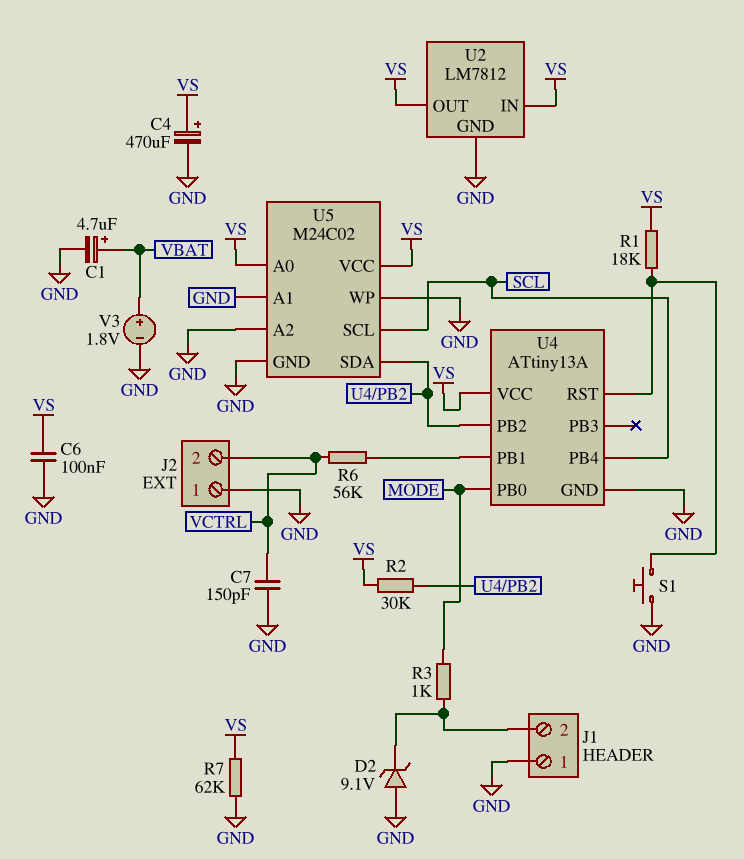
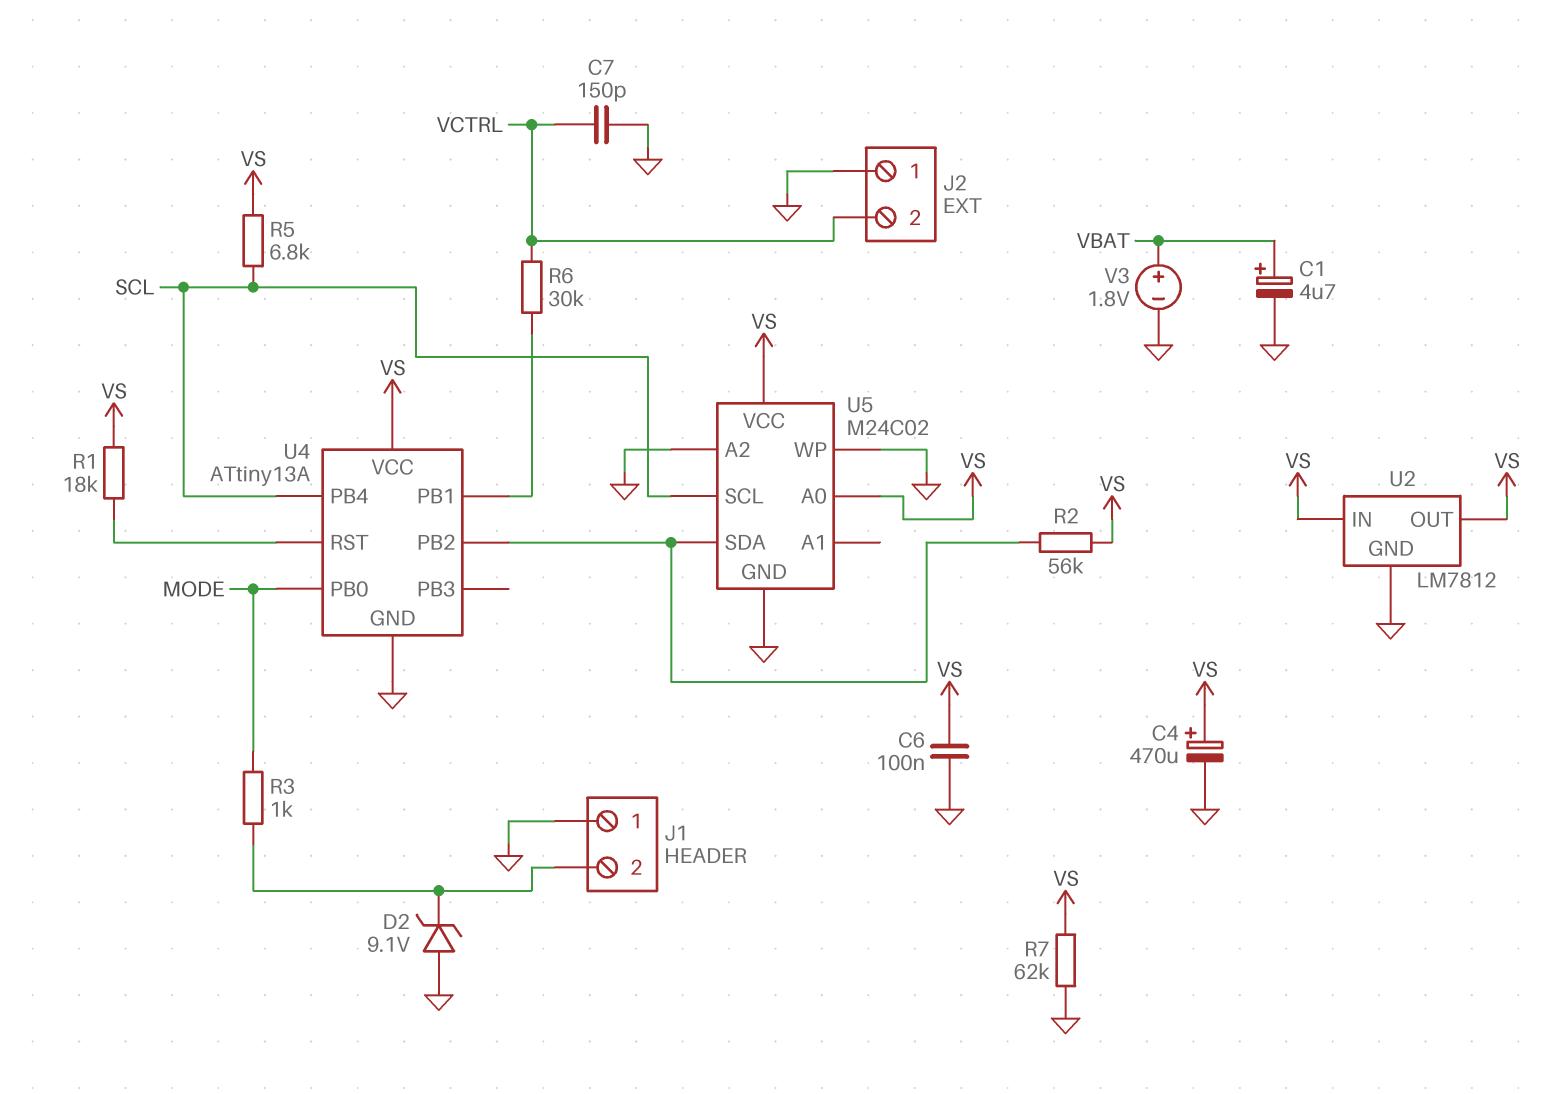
R2: 30k (U4/PB2, VS) -> 56k (U4/PB2, VS)
R5: none -> 6.8k (SCL, VS)
R6: 56k (U4/PB1, VCTRL) -> 30k (U4/PB1, VCTRL)
S1: button (GND, U4/RST) -> none
U5 pin A1: GND -> none

